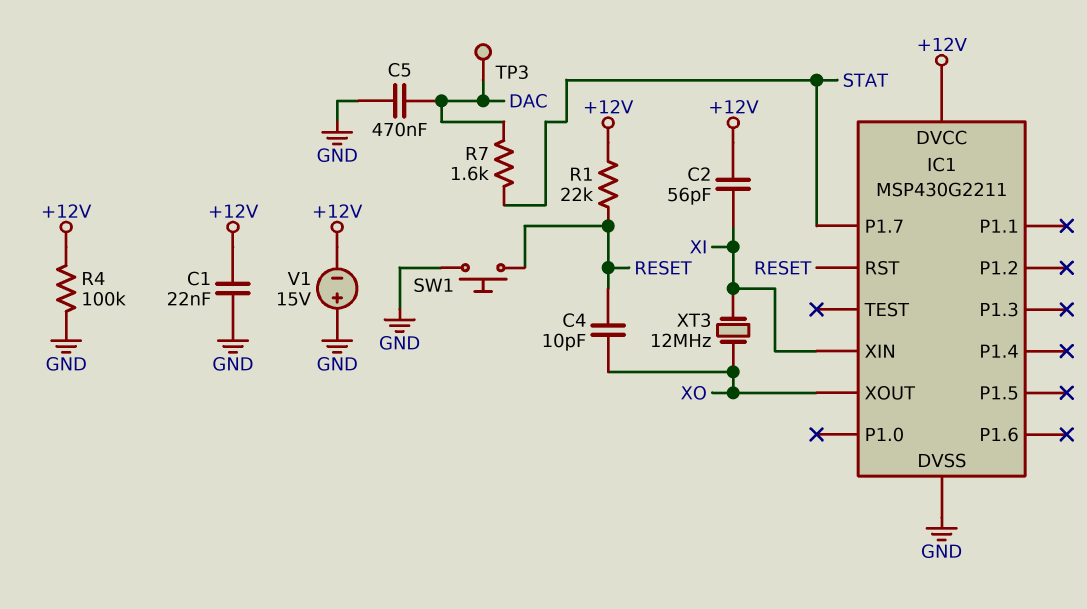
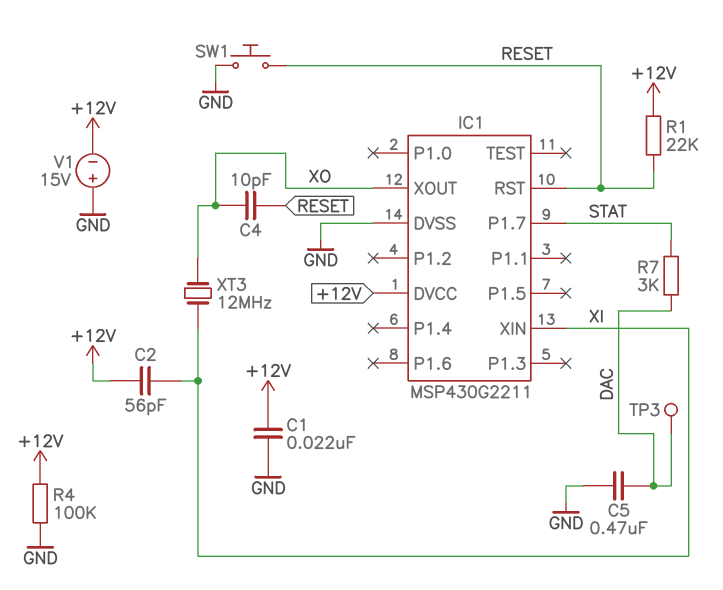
R7: 1.6k (DAC, STAT) -> 3k (DAC, STAT)

